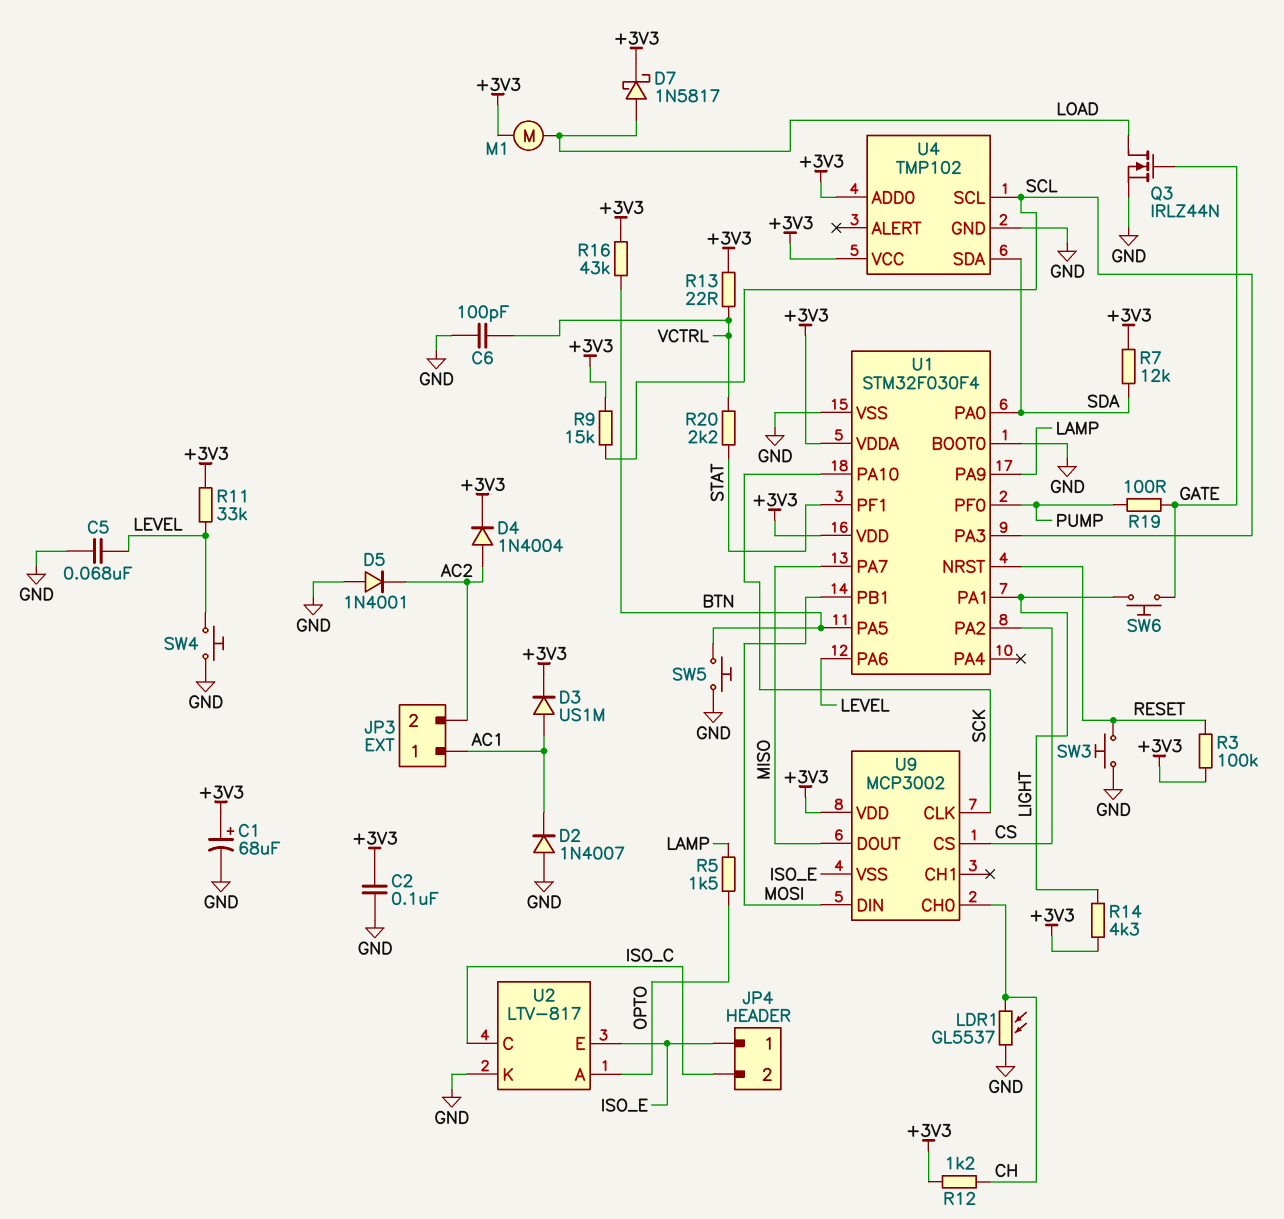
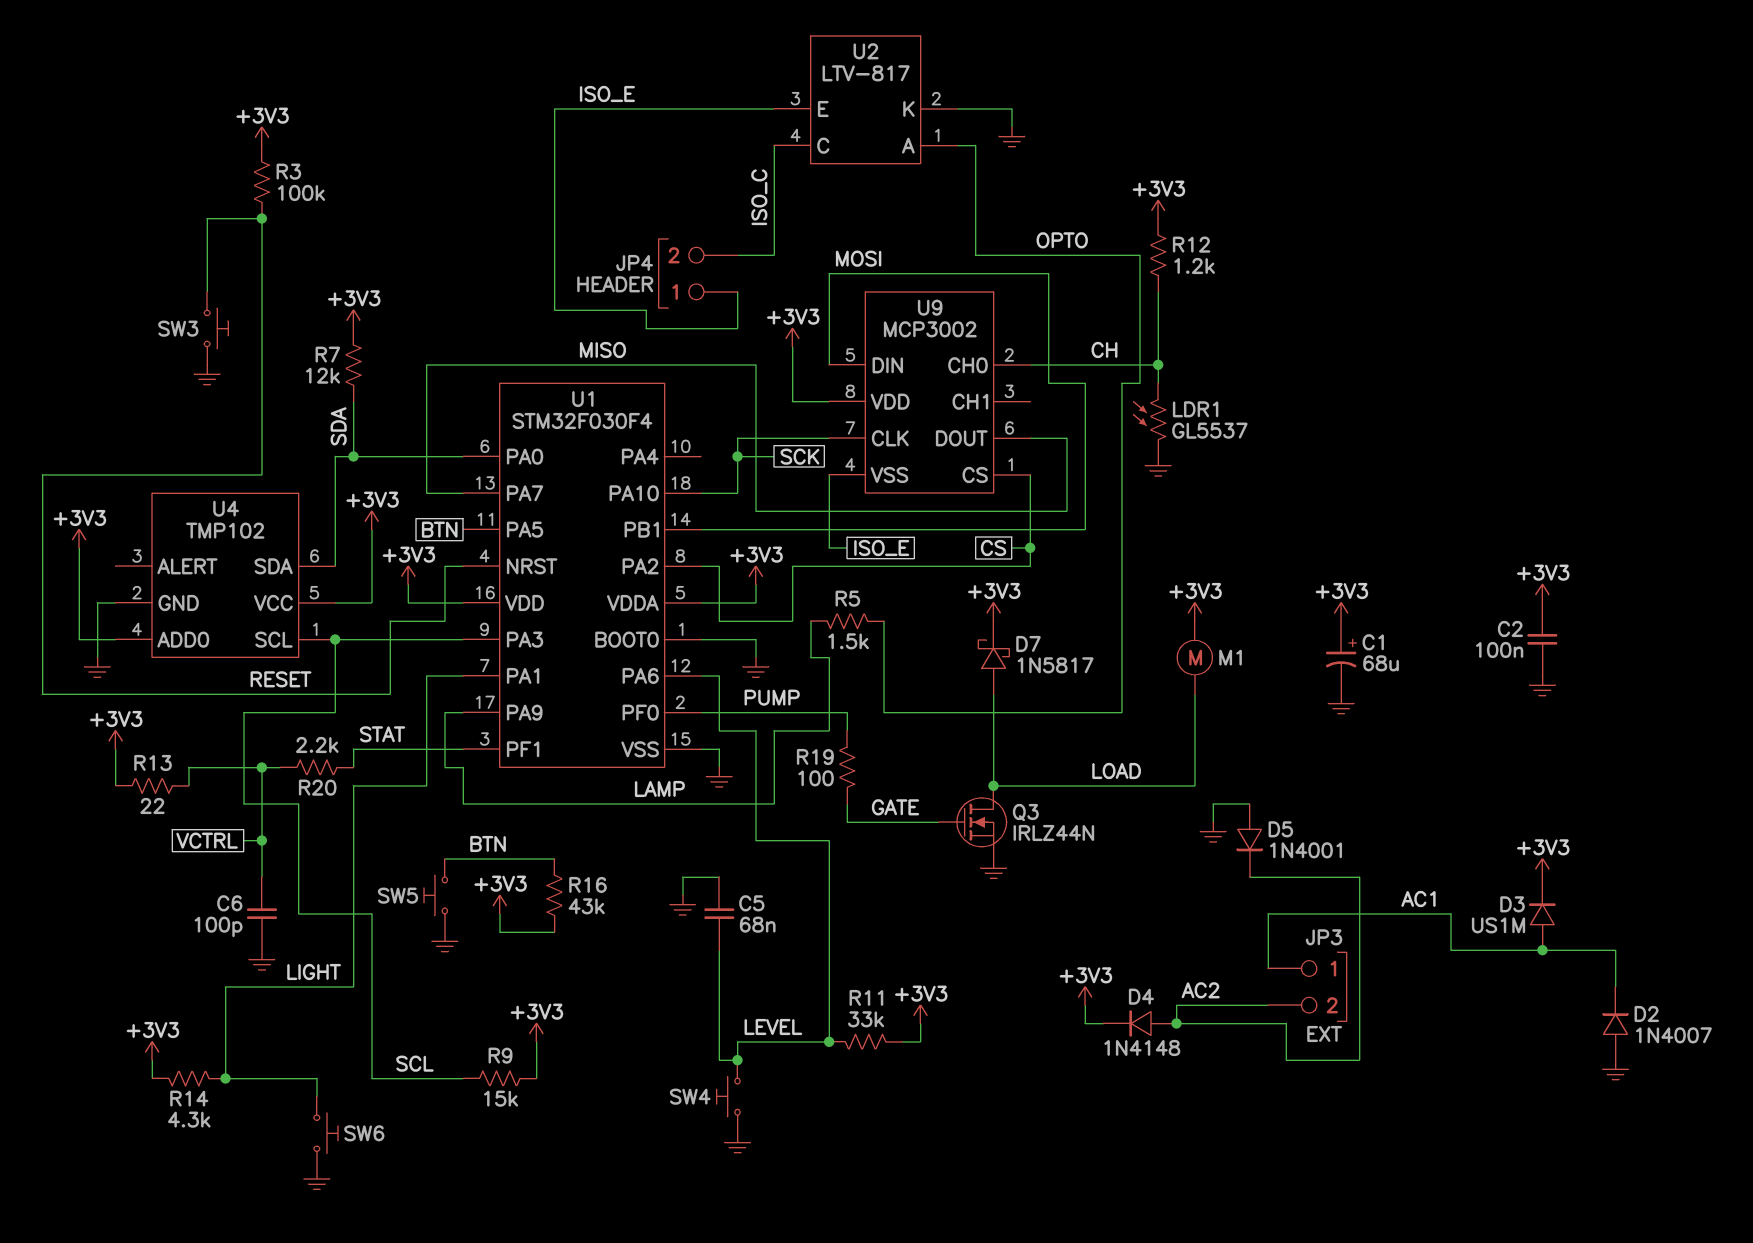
D4: diode 1N4004 (A AC2, K +3V3) -> diode 1N4148 (A AC2, K +3V3)
SW6: button (GATE, LIGHT) -> button (GND, LIGHT)

